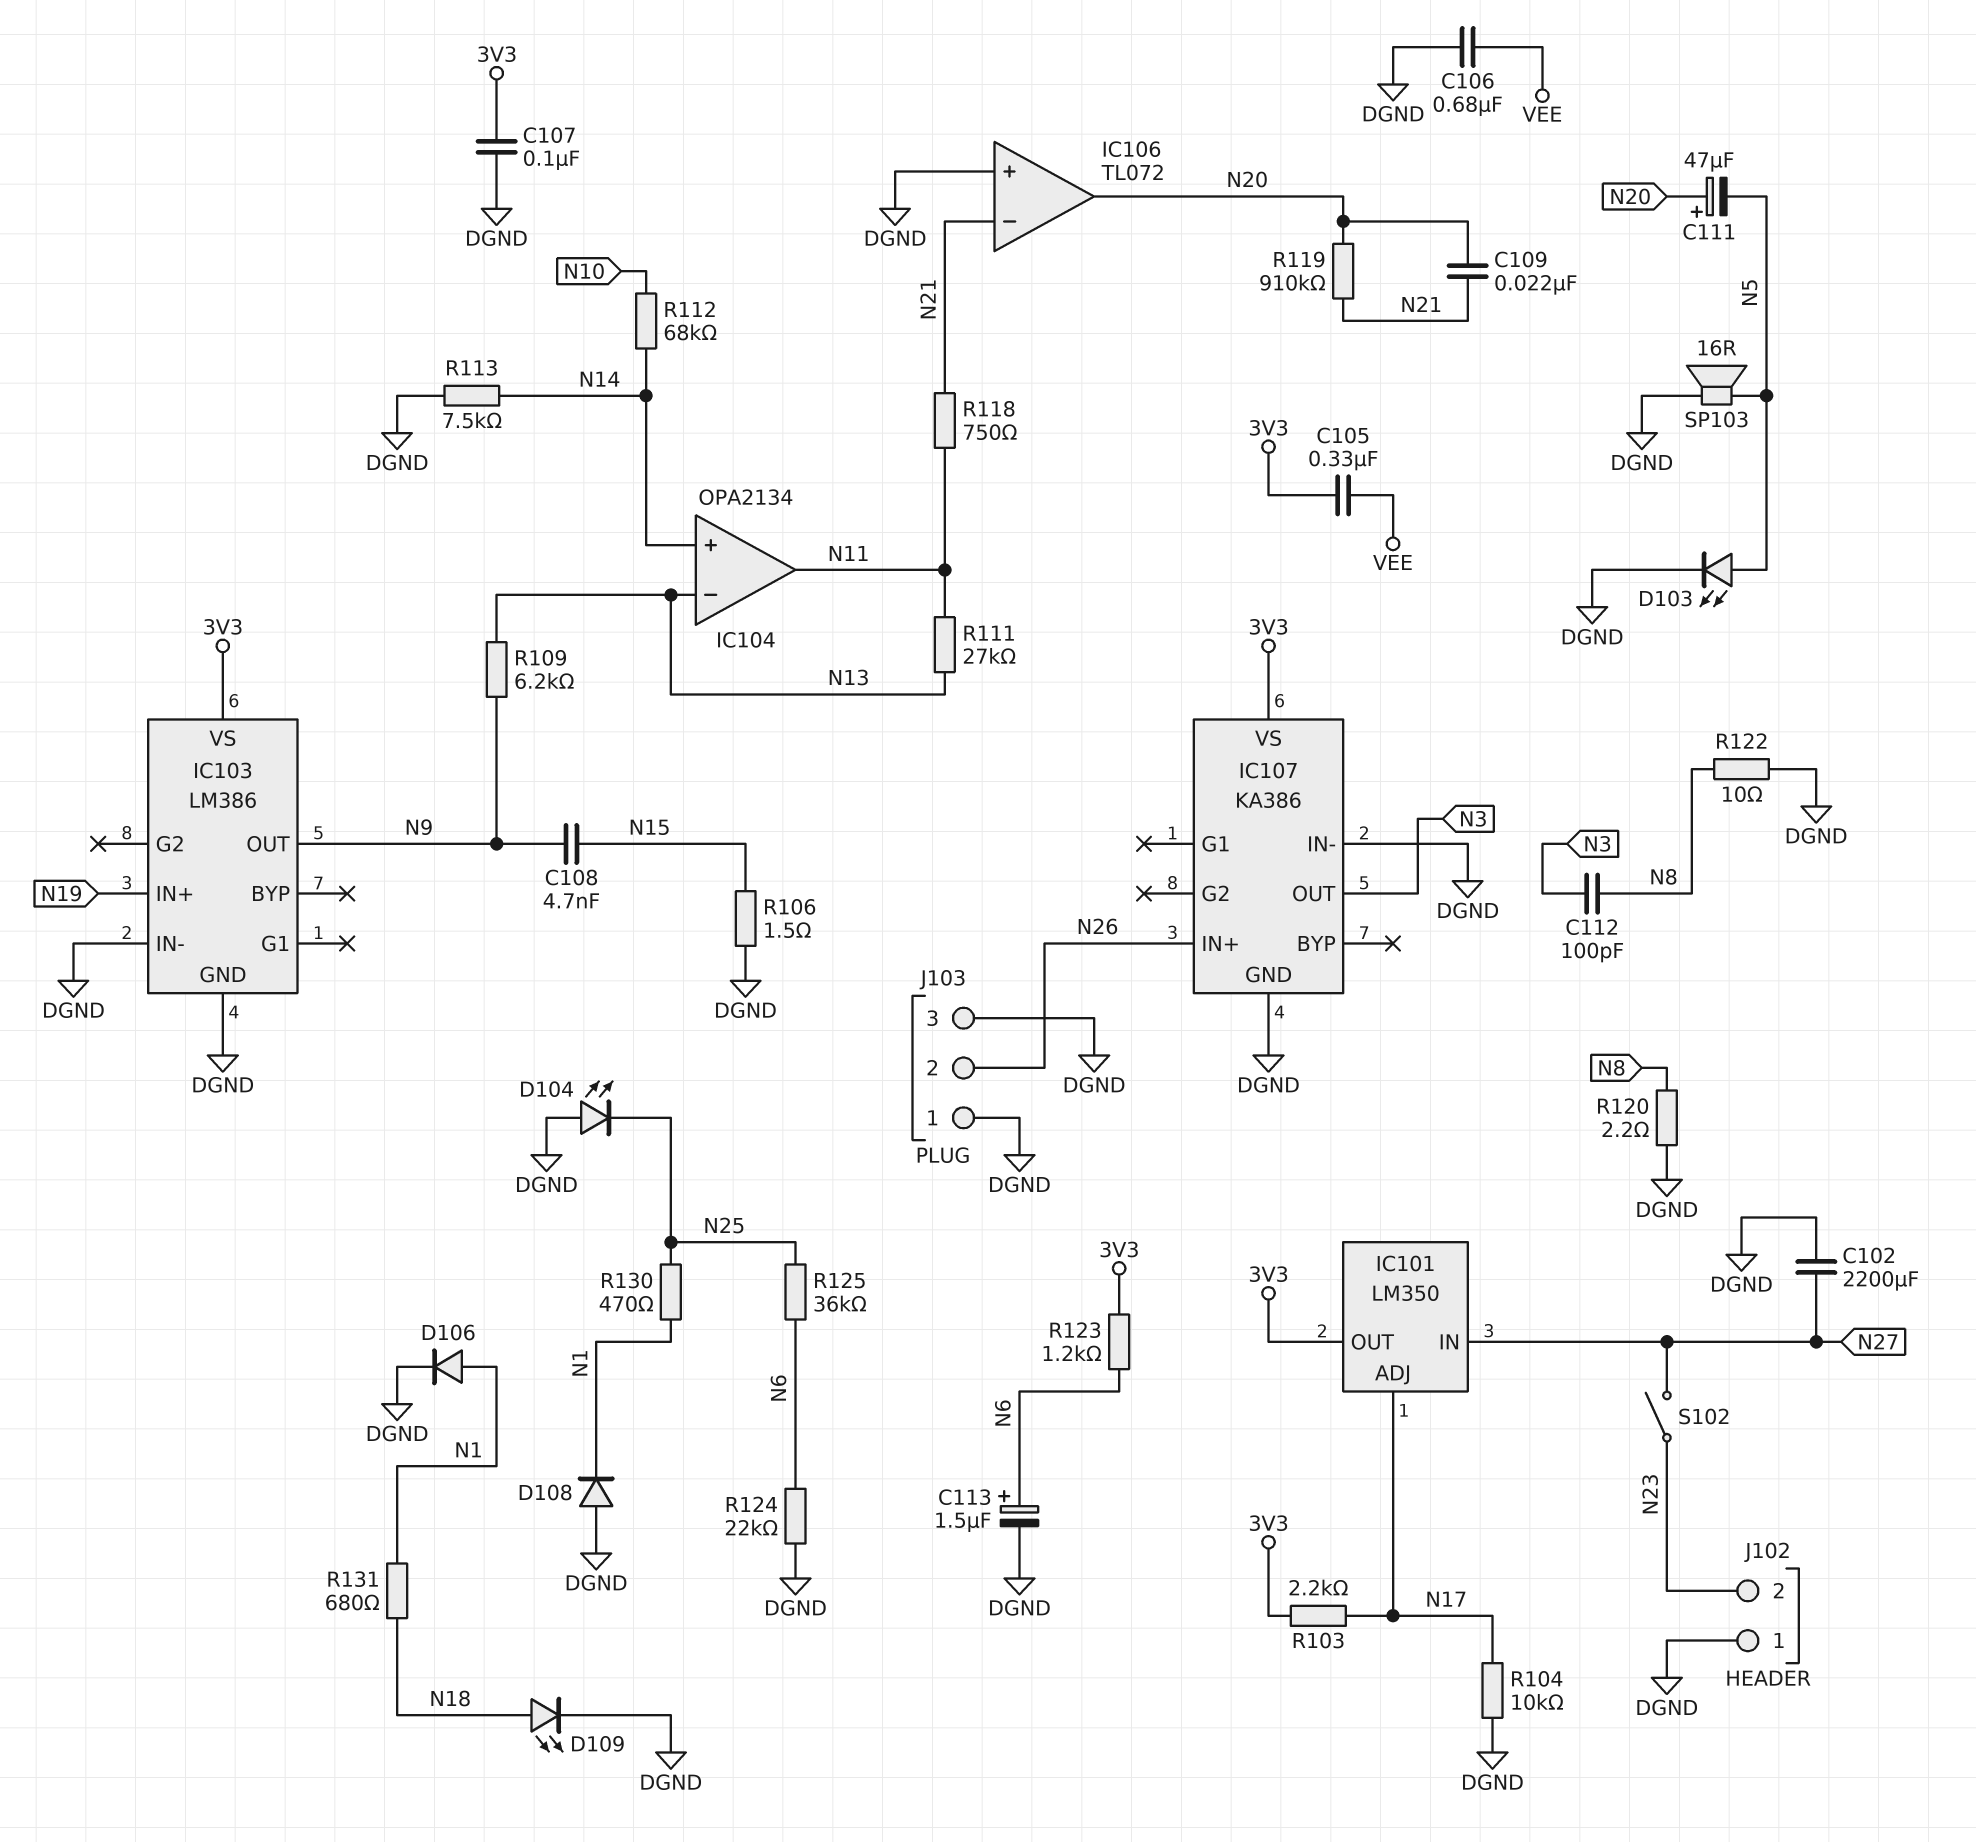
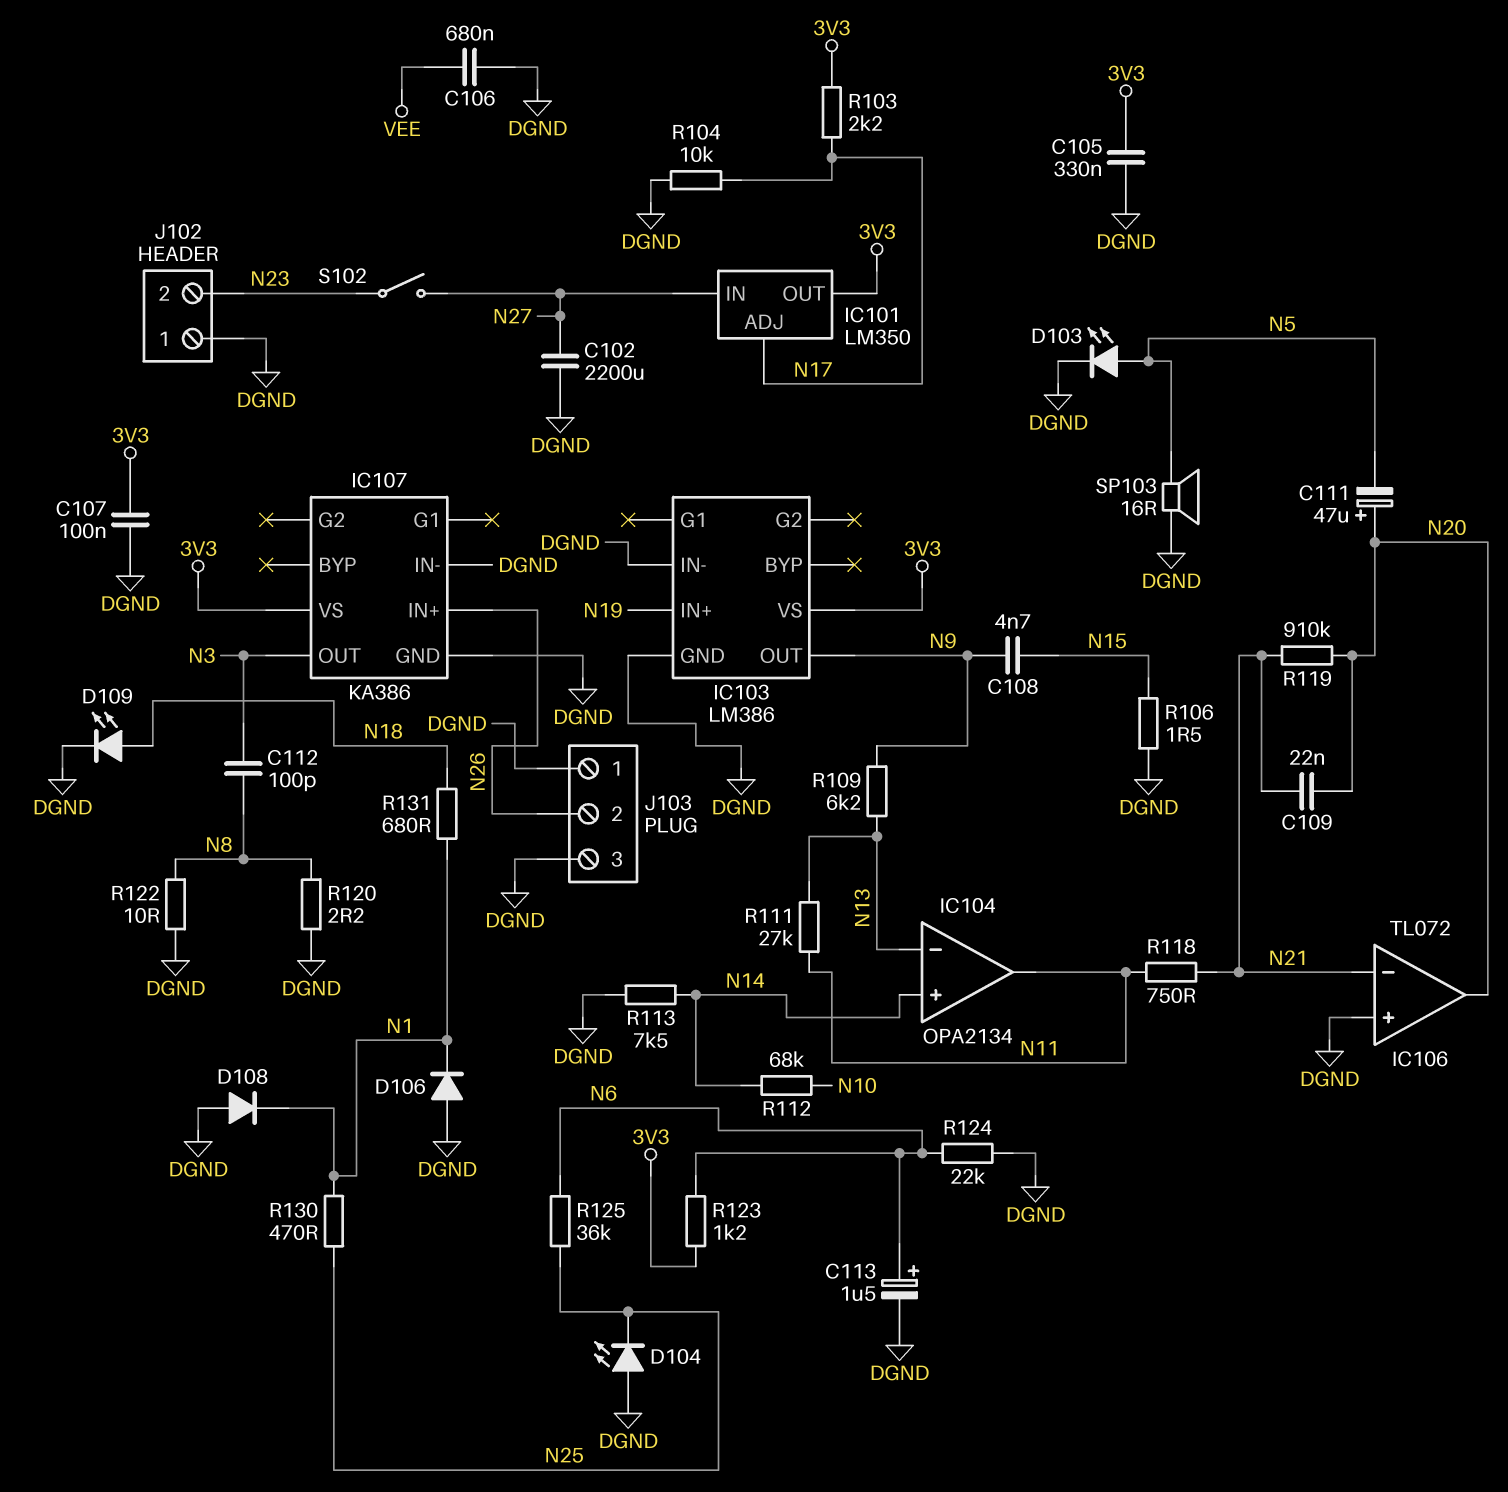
C105: 330nF (3V3, VEE) -> 330nF (3V3, DGND)
D106: diode (A N1, K DGND) -> diode (A DGND, K N1)

